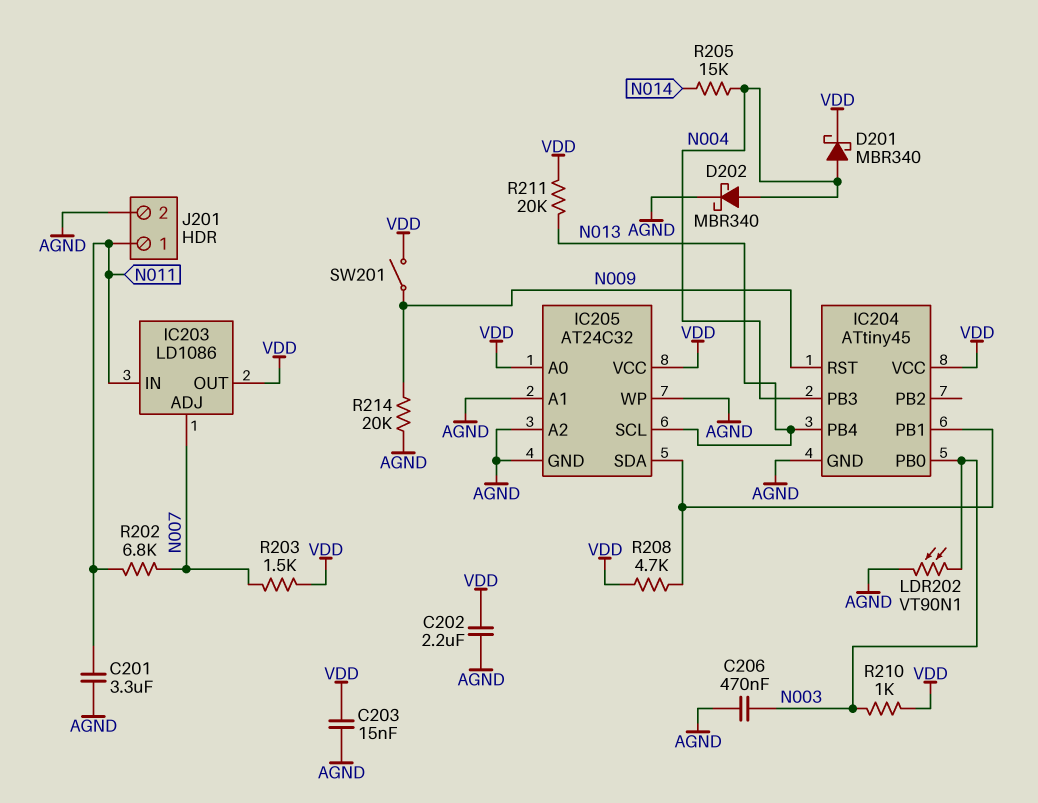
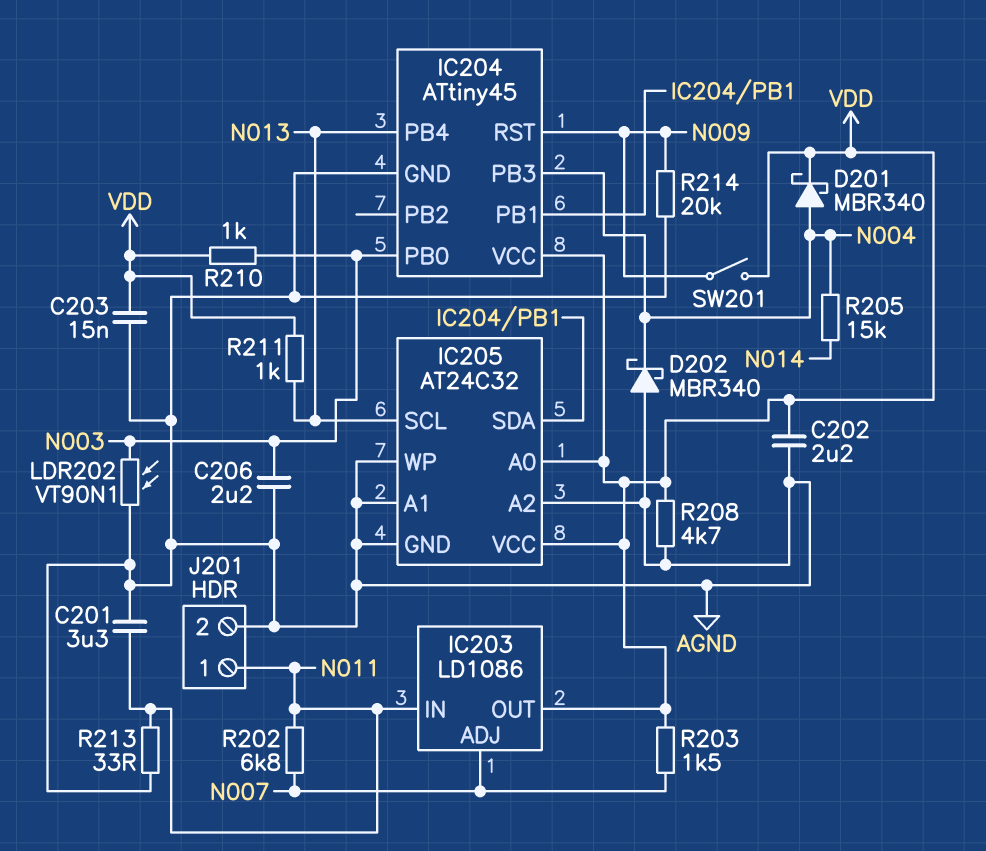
C206: 470nF (AGND, N003) -> 2.2uF (AGND, N003)
D202: schottky MBR340 (A N004, K AGND) -> schottky MBR340 (A AGND, K N004)
R208: 4.7k (IC204/PB1, VDD) -> 4.7k (AGND, VDD)
R211: 20k (N013, VDD) -> 1k (N013, VDD)
R213: none -> 33 (AGND, N011)

